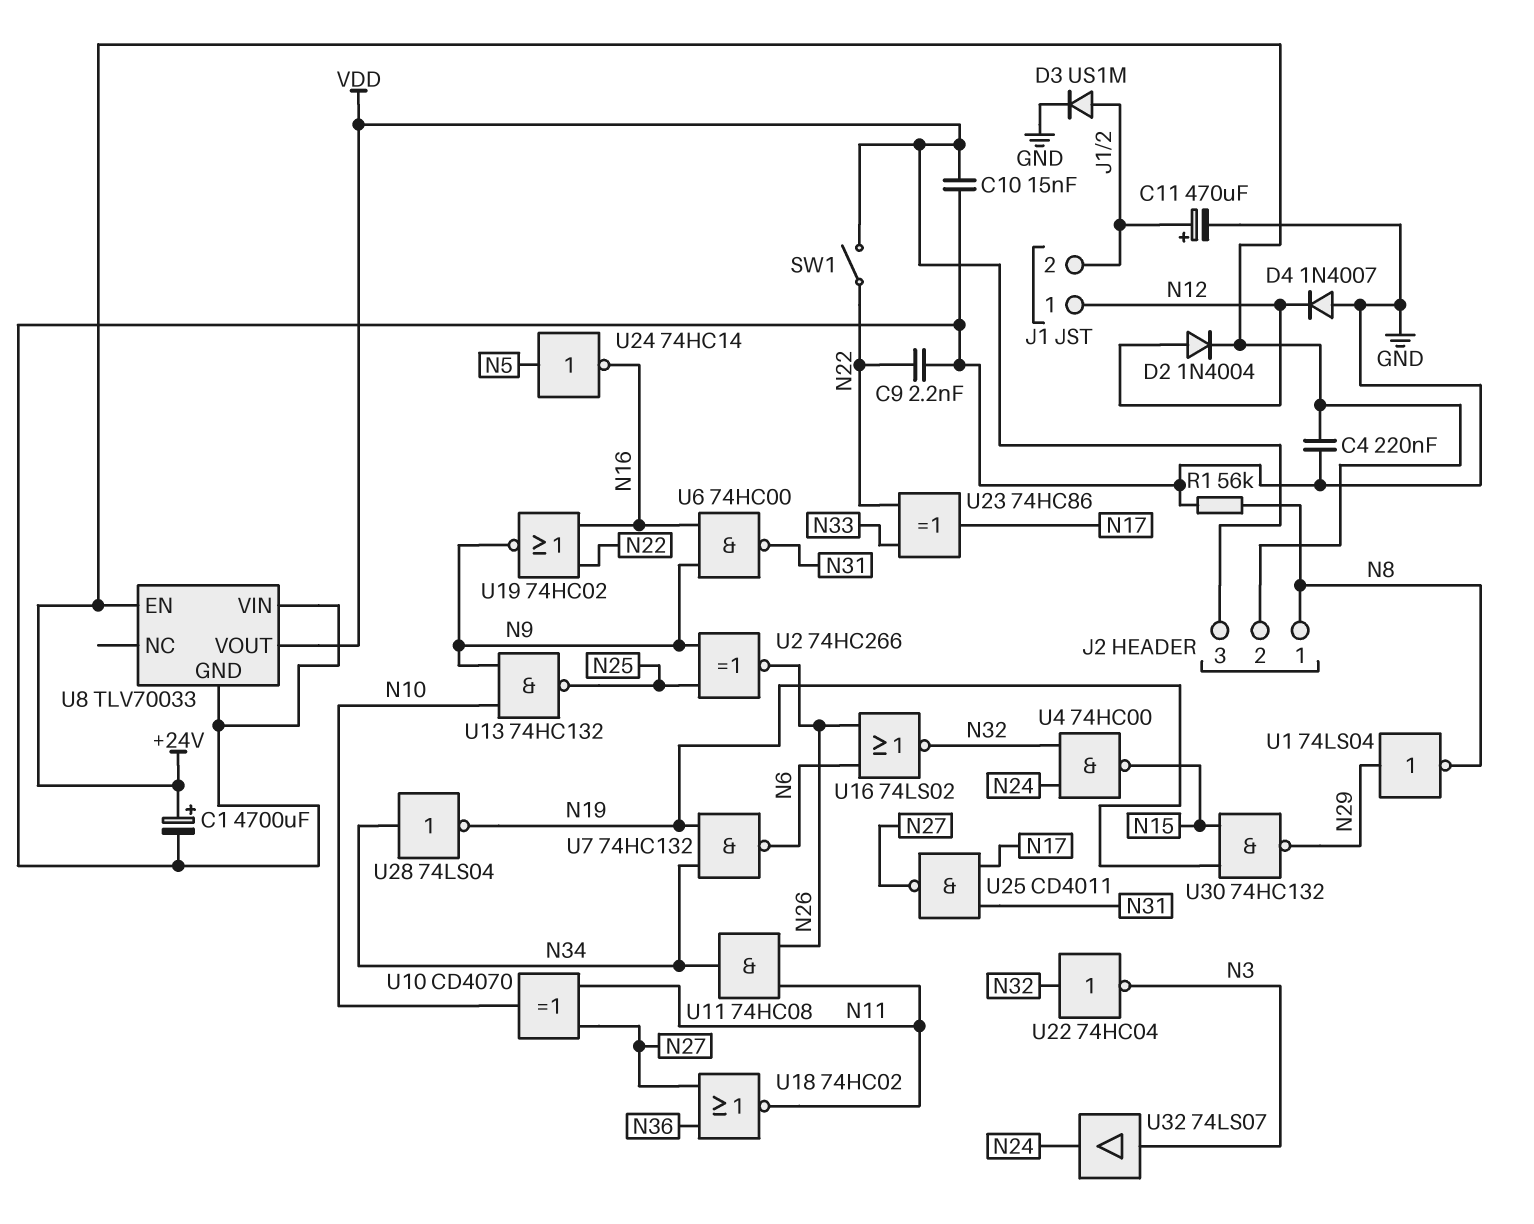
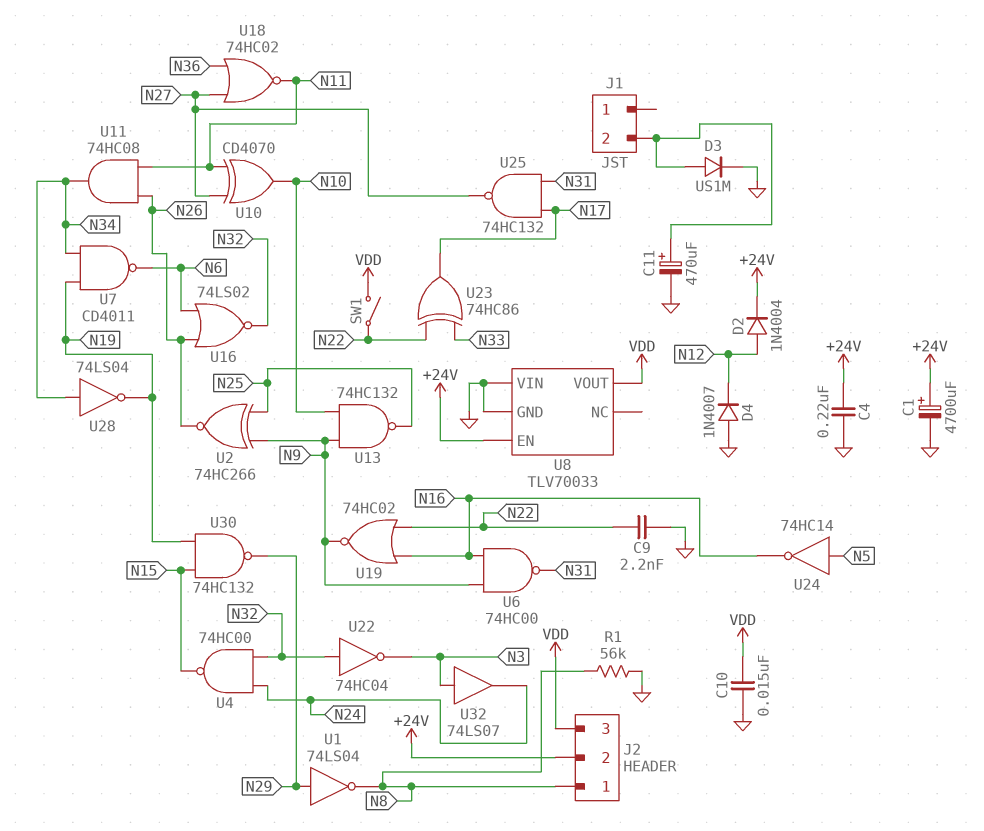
J1 pin 1: N12 -> none
U7: NAND 74HC132 (in N19, in N34, out N6) -> NAND CD4011 (in N19, in N34, out N6)
U25: NAND CD4011 (in N17, in N31, out N27) -> NAND 74HC132 (in N17, in N31, out N27)

